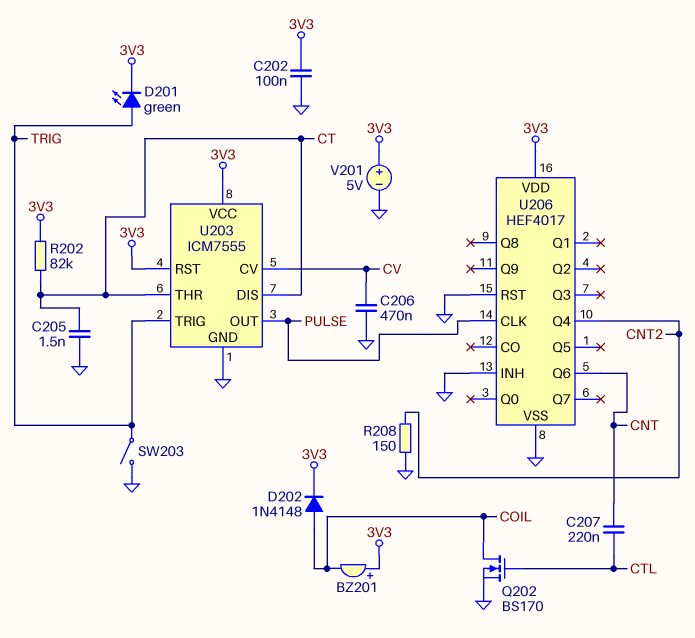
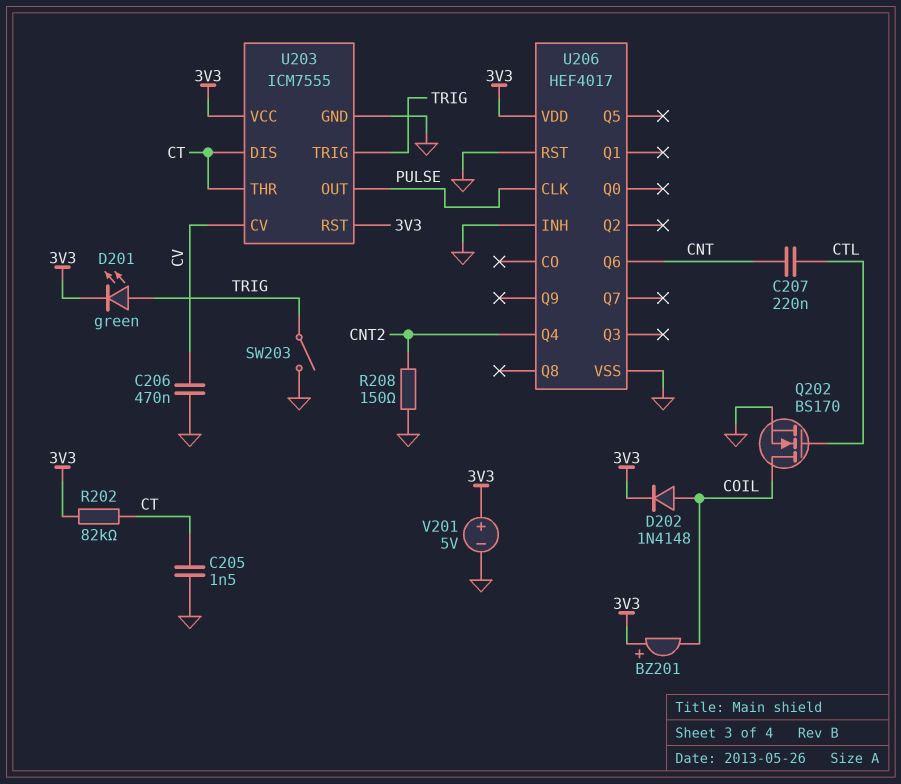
C202: 100nF (3V3, GND) -> none

